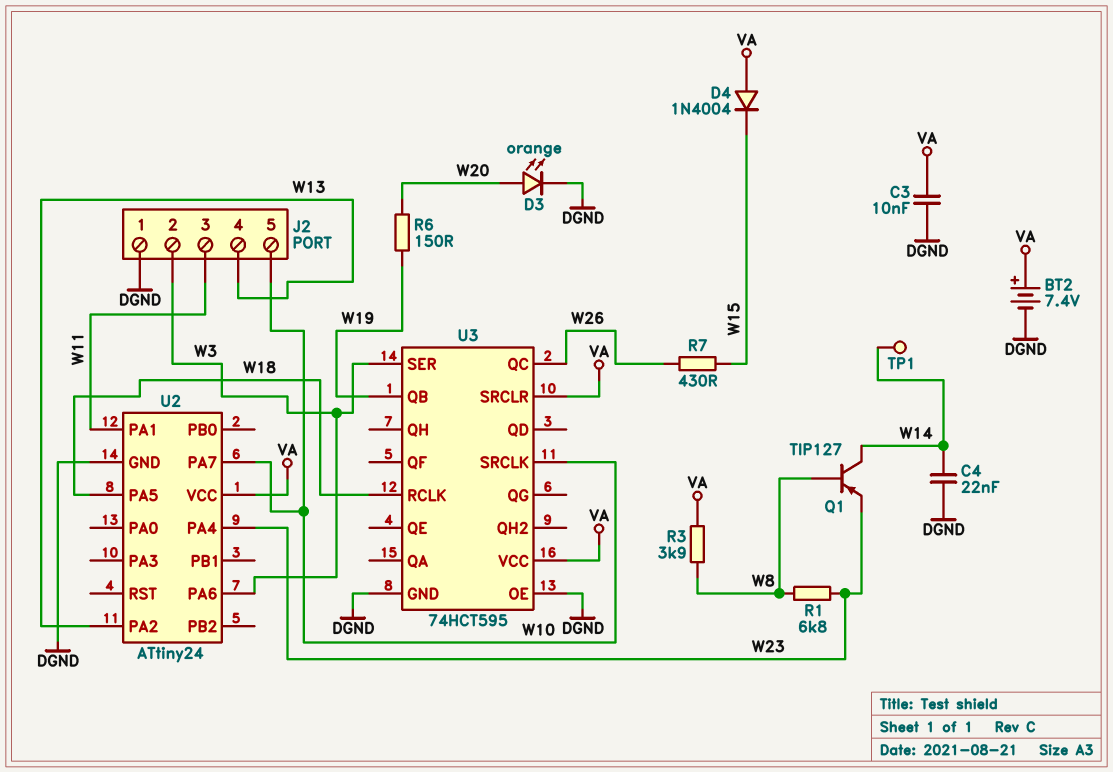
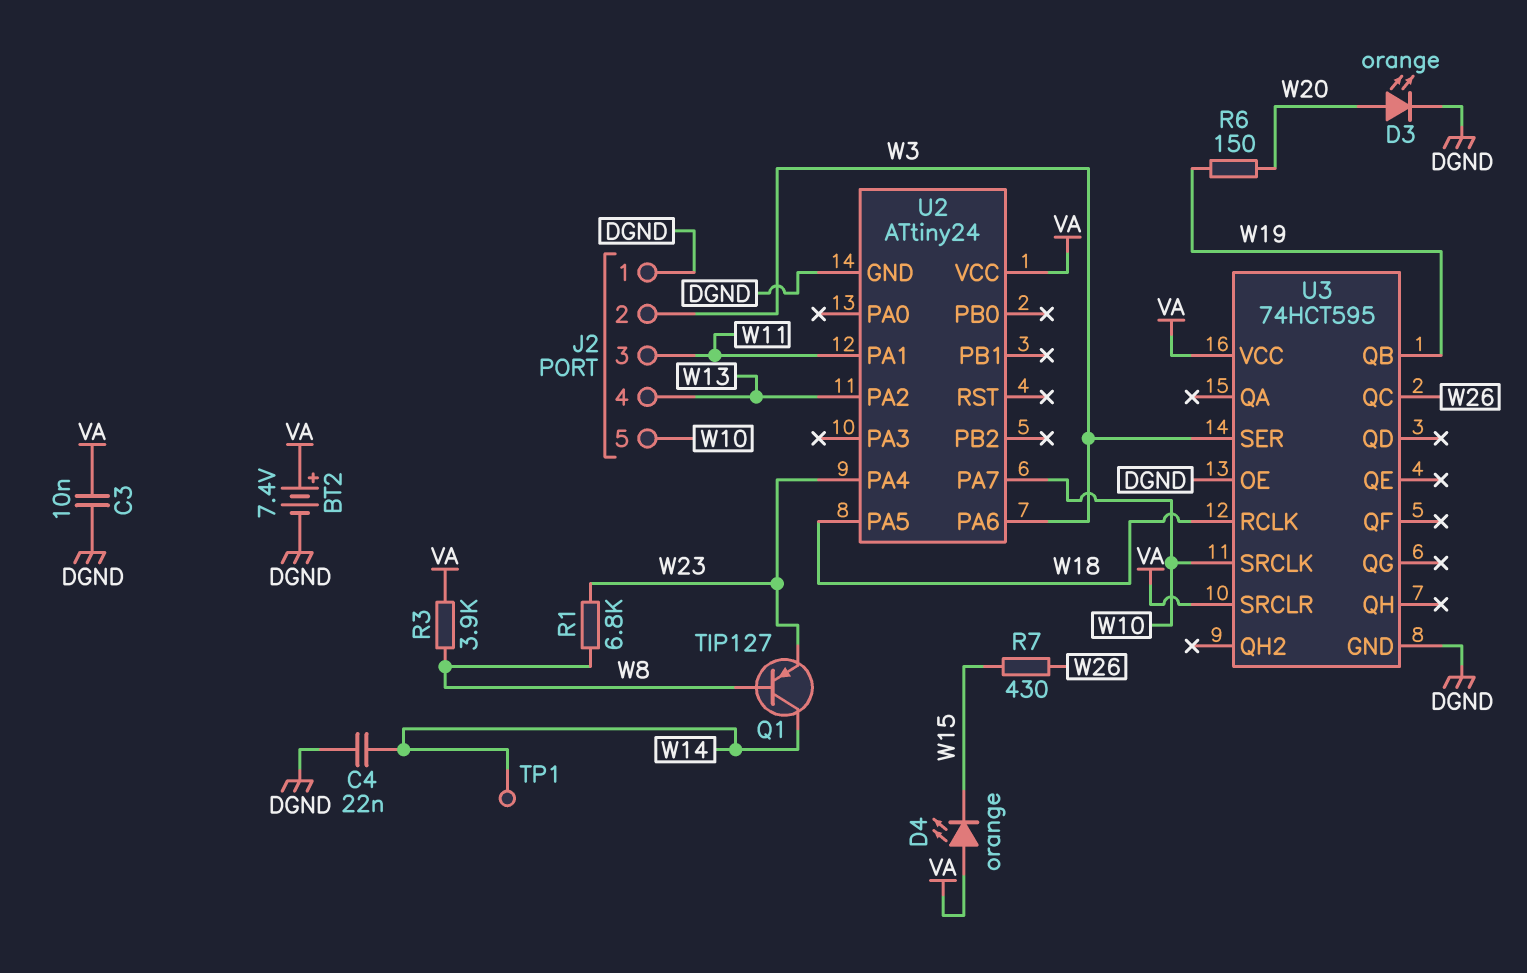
D4: diode 1N4004 (A VA, K W15) -> LED orange (A VA, K W15)

